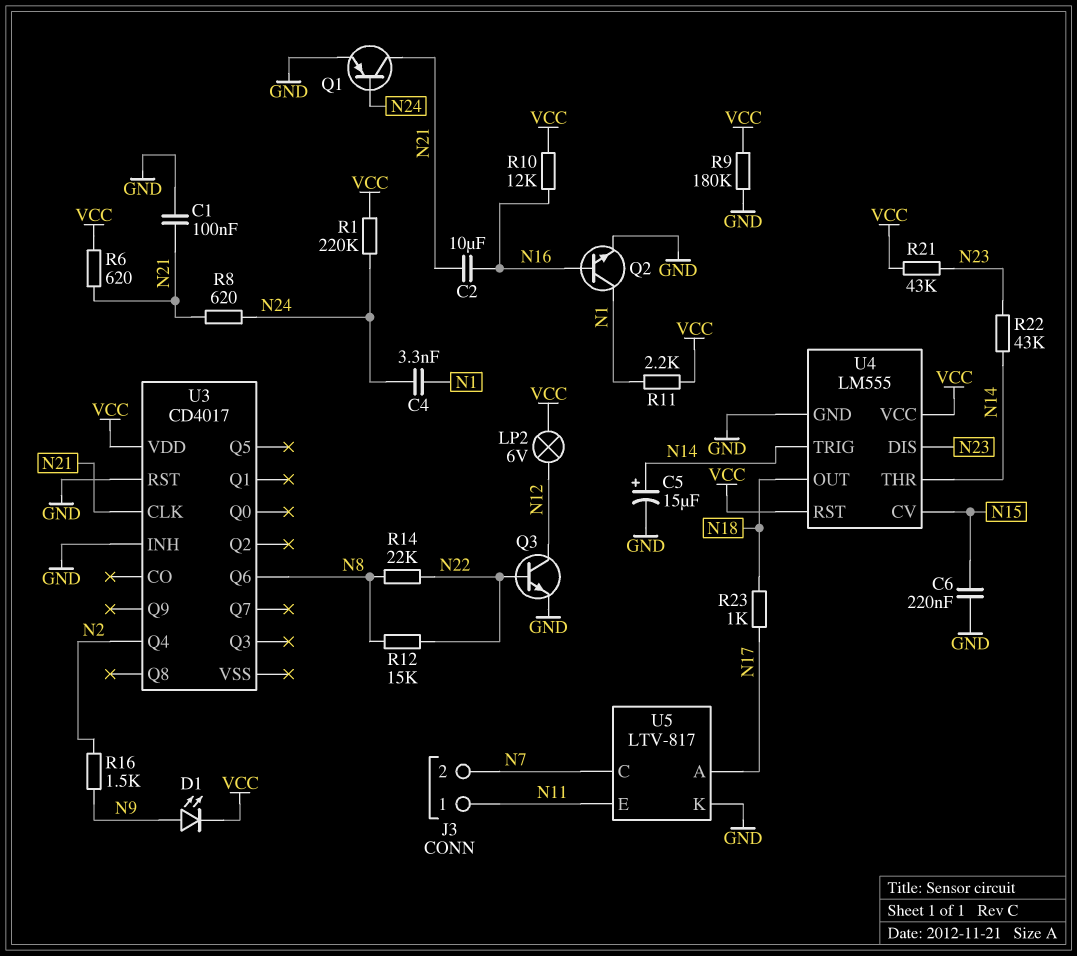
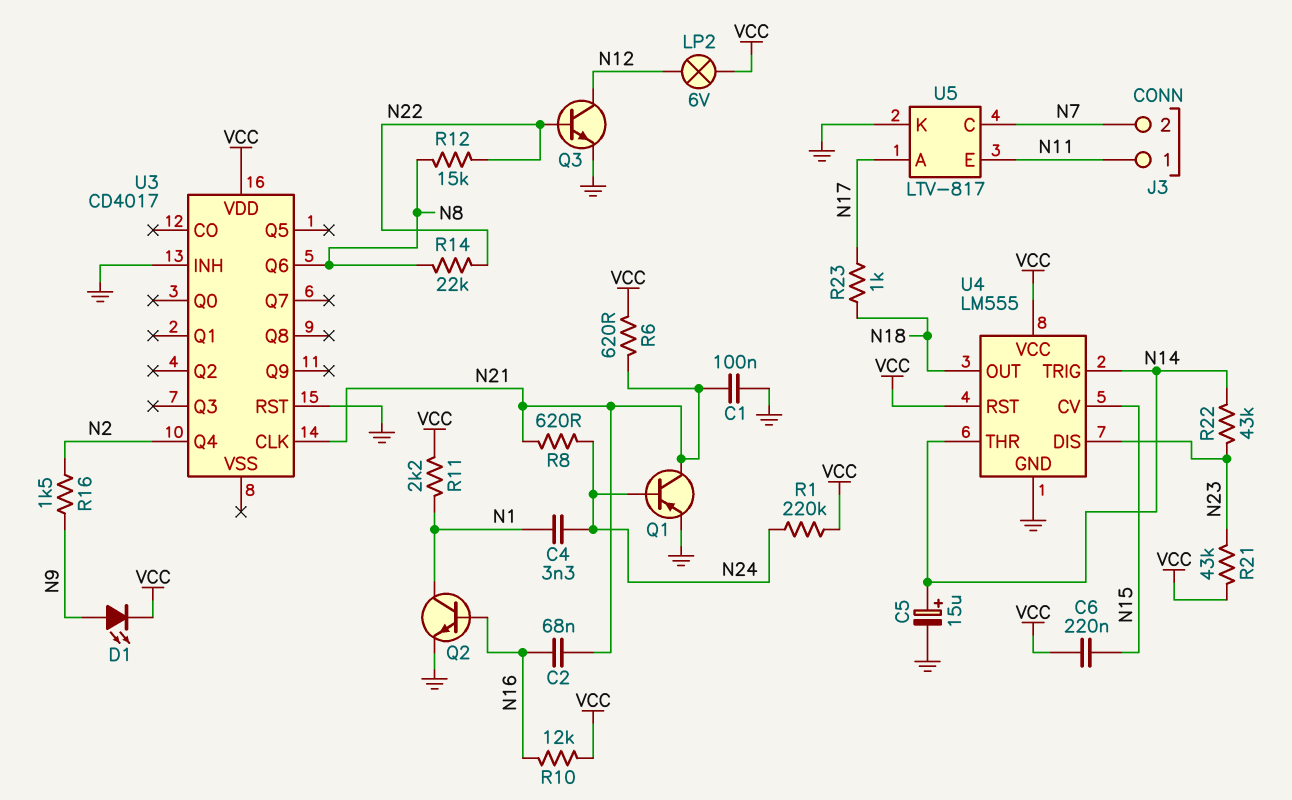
C2: 10uF (N16, N21) -> 68nF (N16, N21)
C6: 220nF (GND, N15) -> 220nF (N15, VCC)
R9: 180k (GND, VCC) -> none

